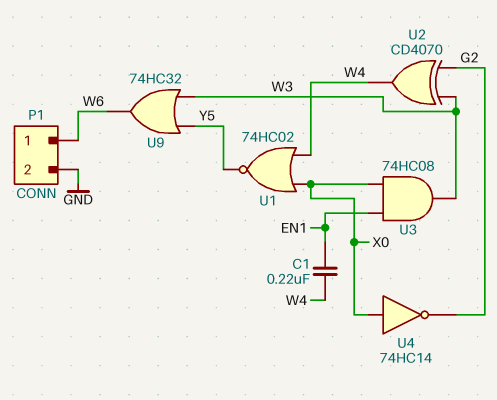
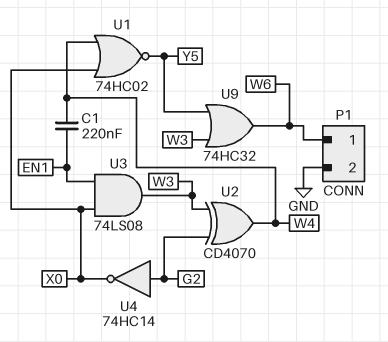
U3: AND 74HC08 (in EN1, in X0, out W3) -> AND 74LS08 (in EN1, in X0, out W3)
U4: NOT 74HC14 (in X0, out G2) -> NOT 74HC14 (in G2, out X0)

